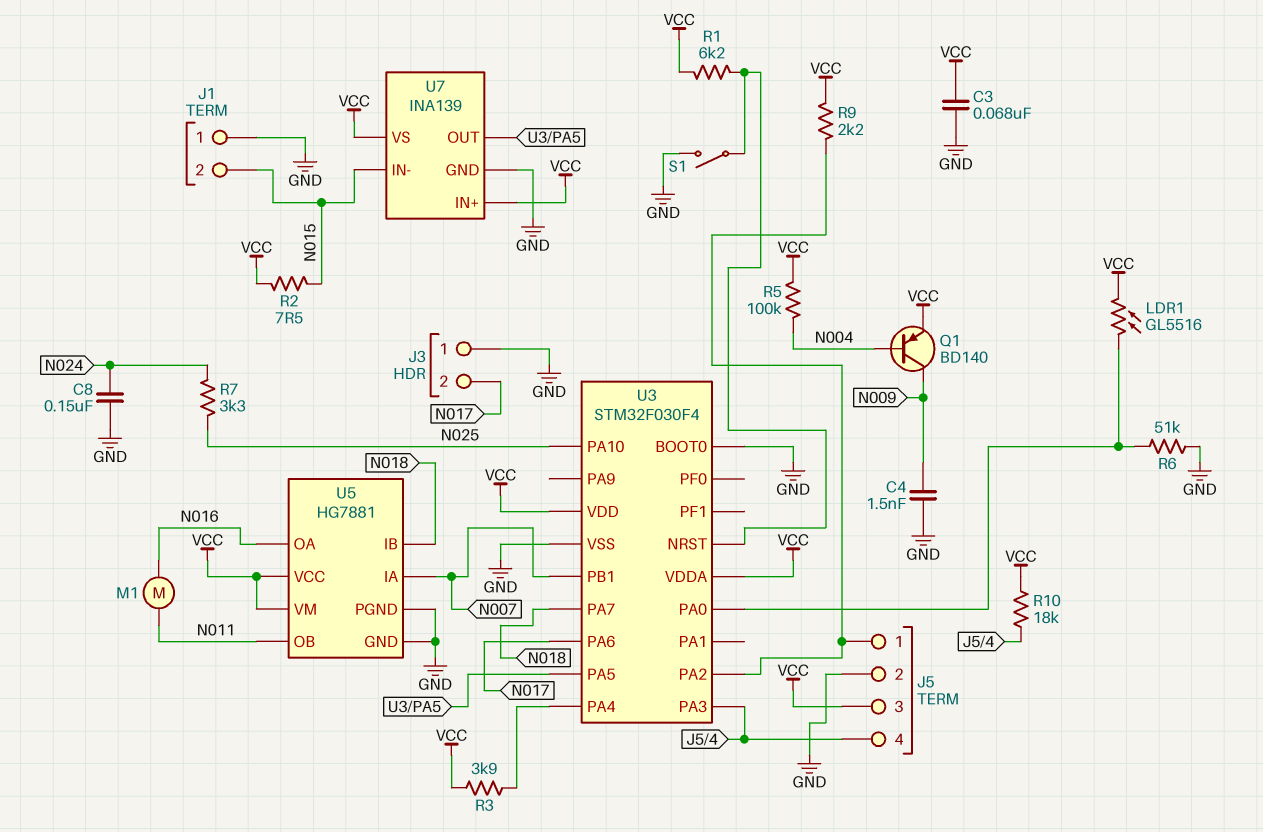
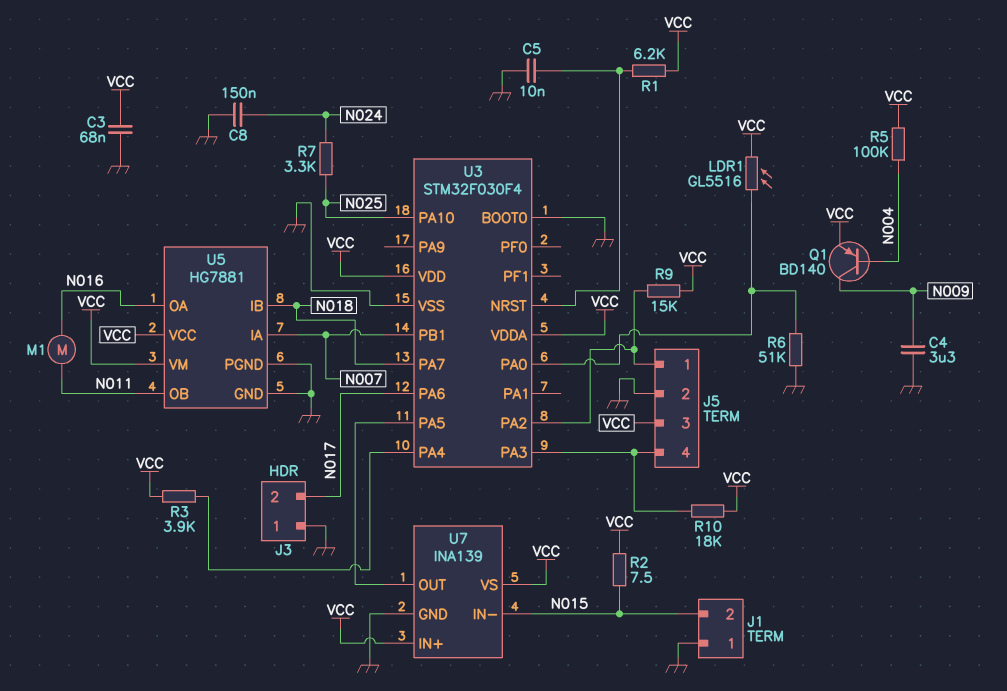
C4: 1.5nF (GND, N009) -> 3.3uF (GND, N009)
C5: none -> 10nF (GND, U3/NRST)
R9: 2.2k (J5/1, VCC) -> 15k (J5/1, VCC)
S1: switch (GND, U3/NRST) -> none

